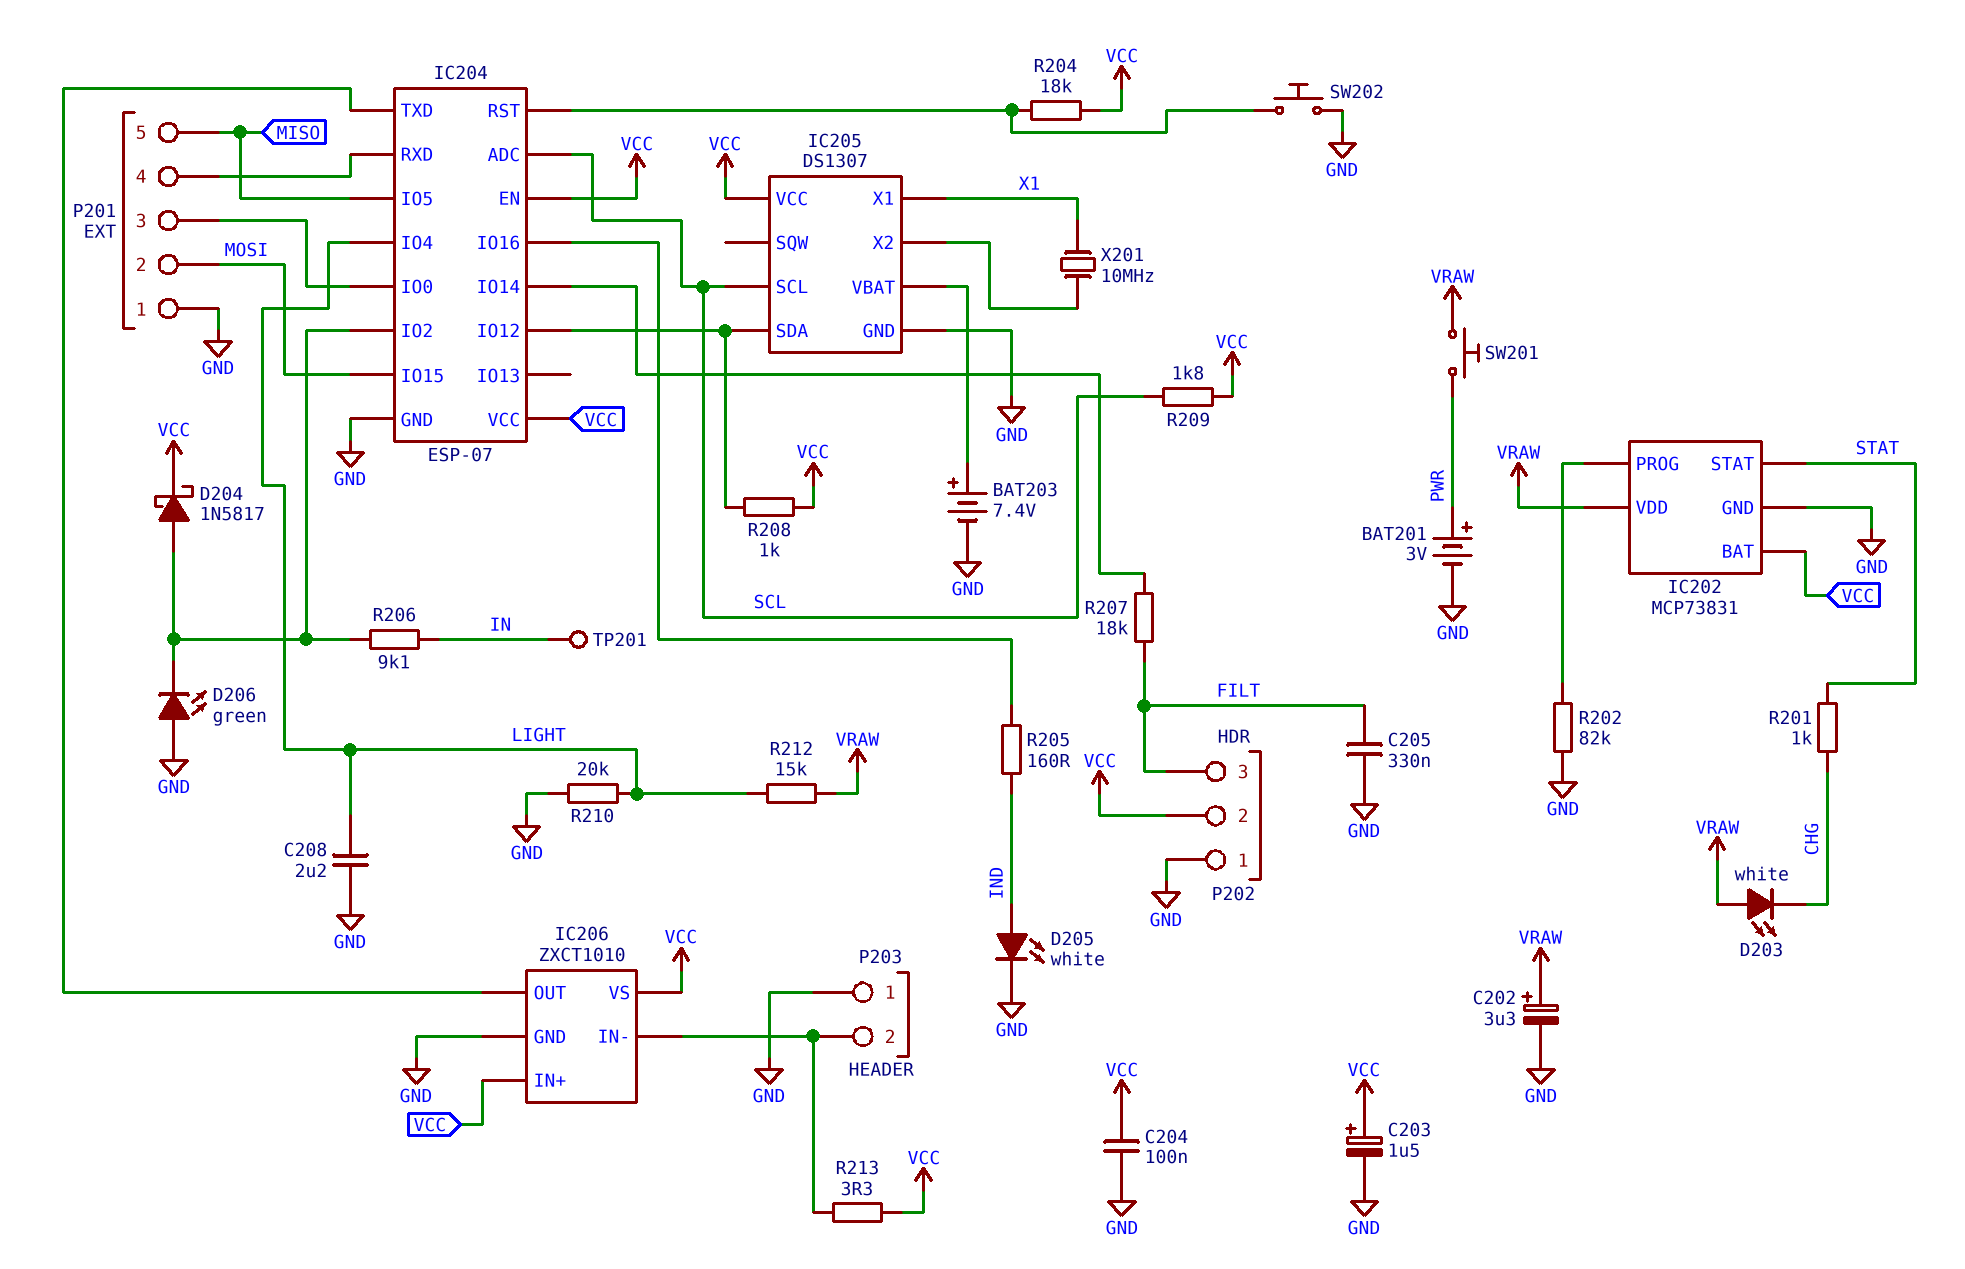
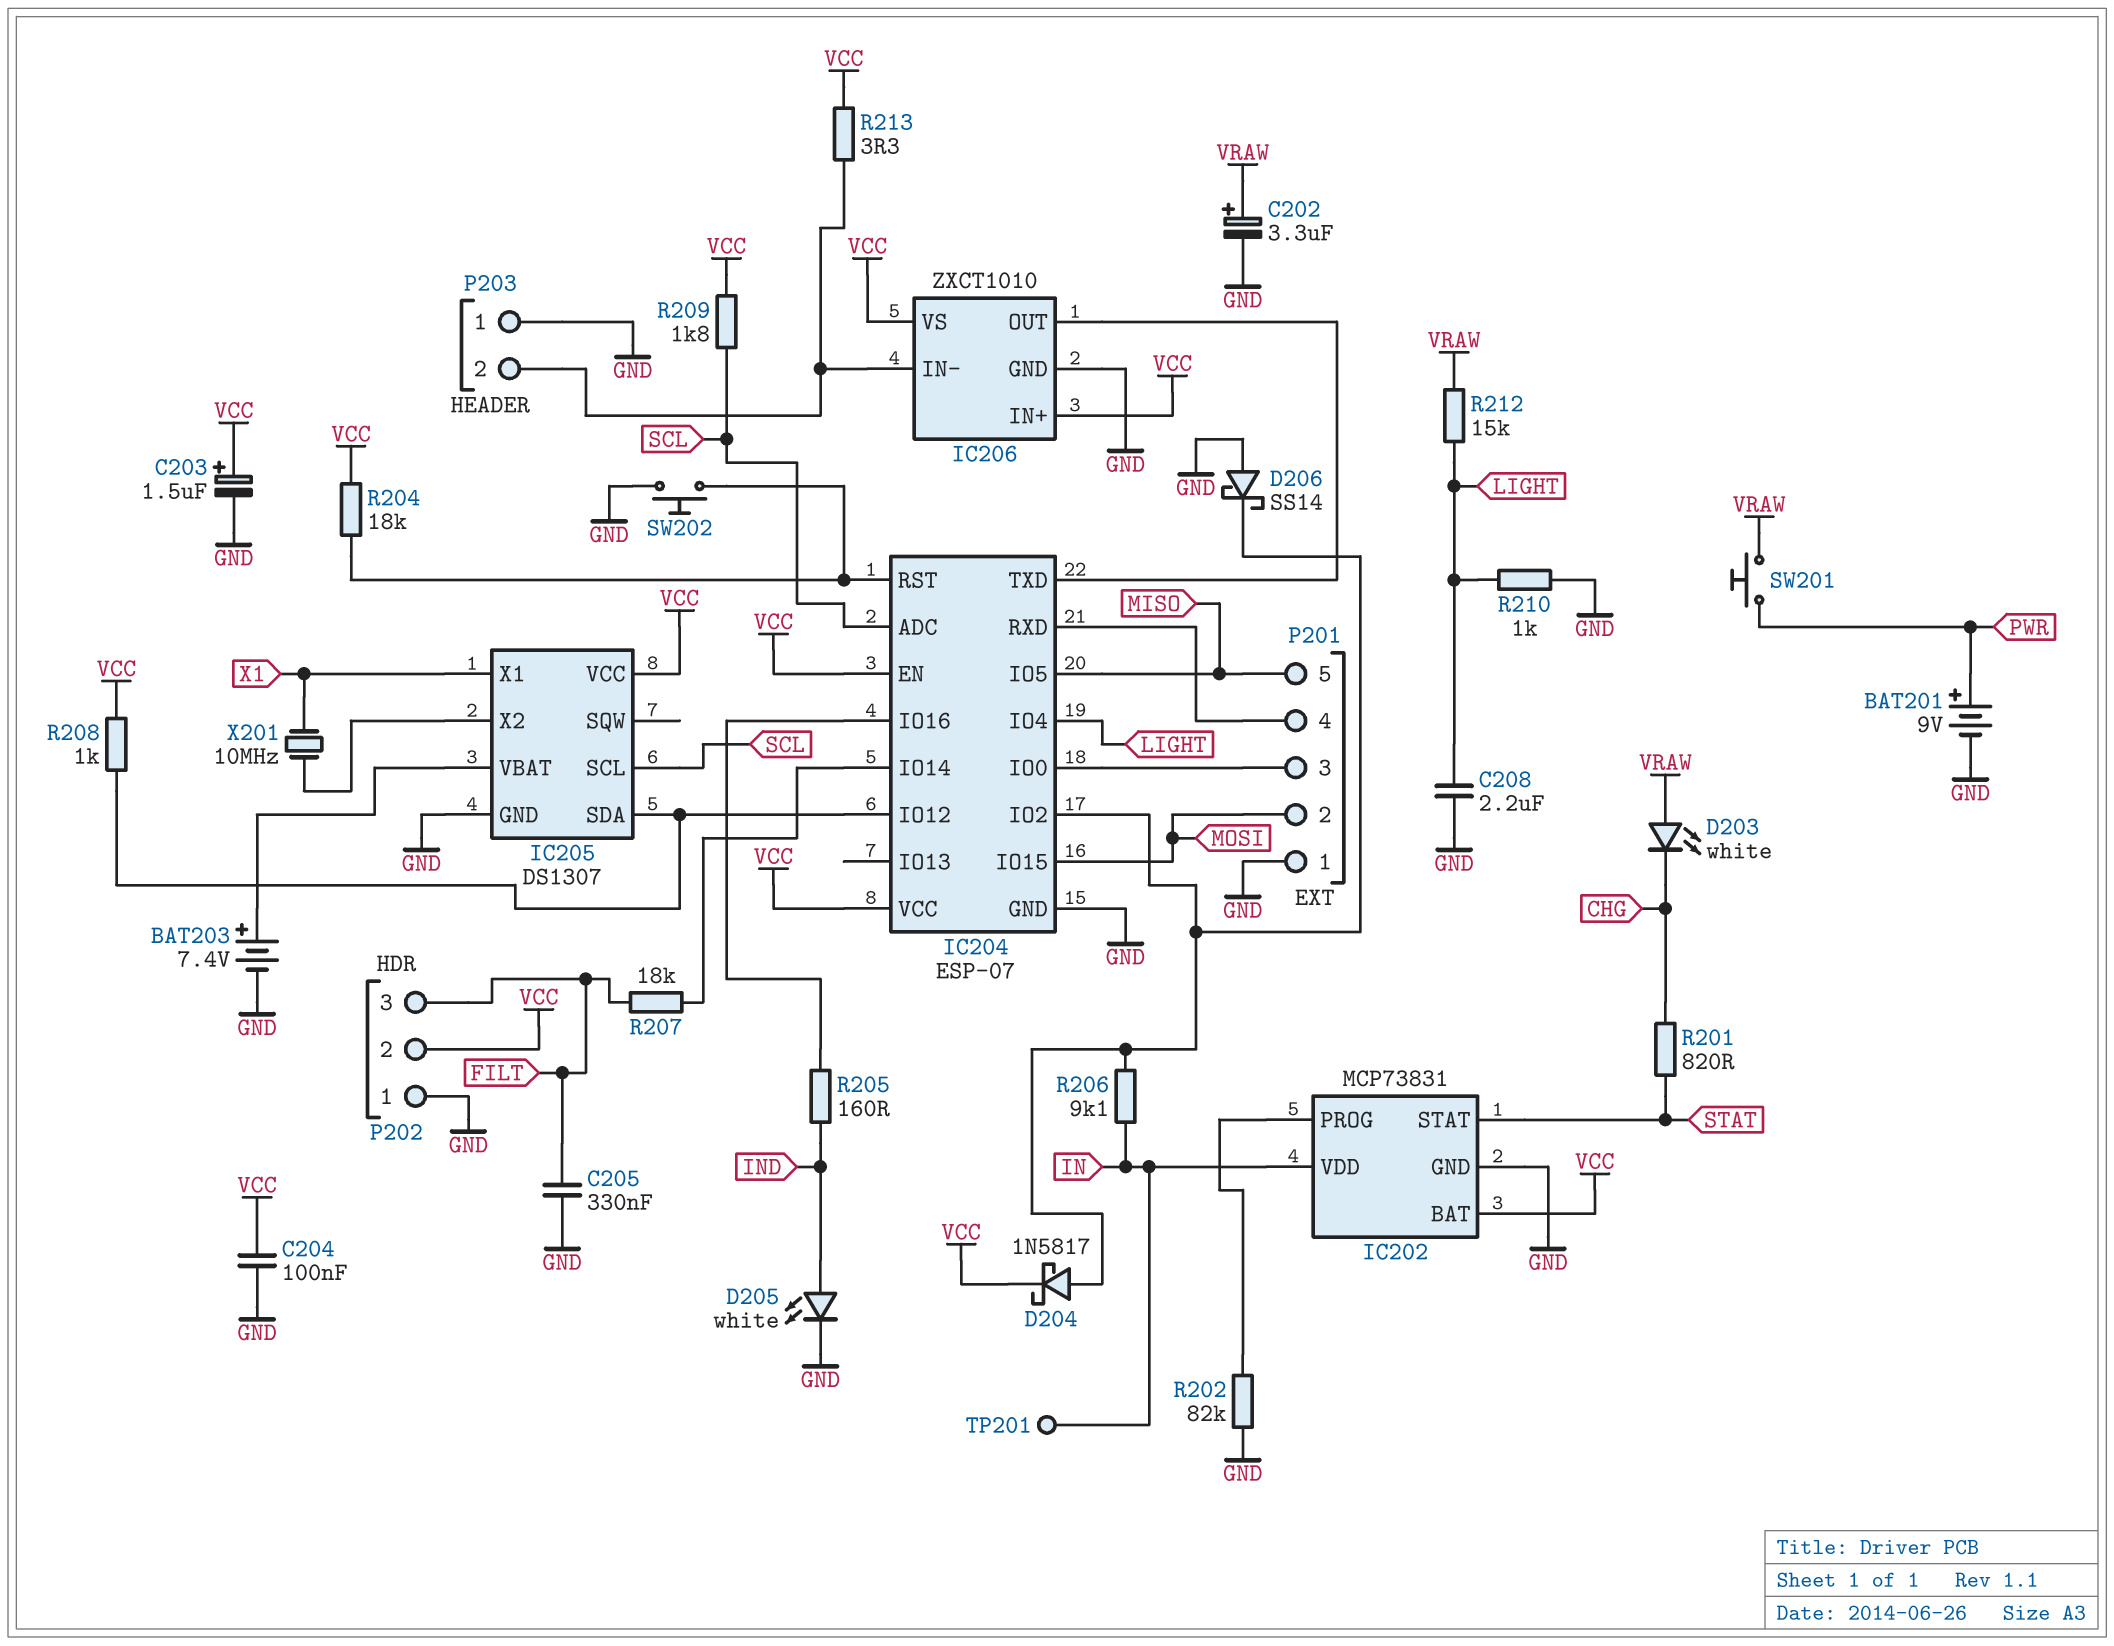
BAT201: 3V (plus PWR, minus GND) -> 9V (plus PWR, minus GND)
D206: LED green (A GND, K IC204/IO2) -> schottky SS14 (A GND, K IC204/IO2)
IC202 pin VDD: VRAW -> IN
R201: 1k (CHG, STAT) -> 820 (CHG, STAT)
R210: 20k (GND, LIGHT) -> 1k (GND, LIGHT)

